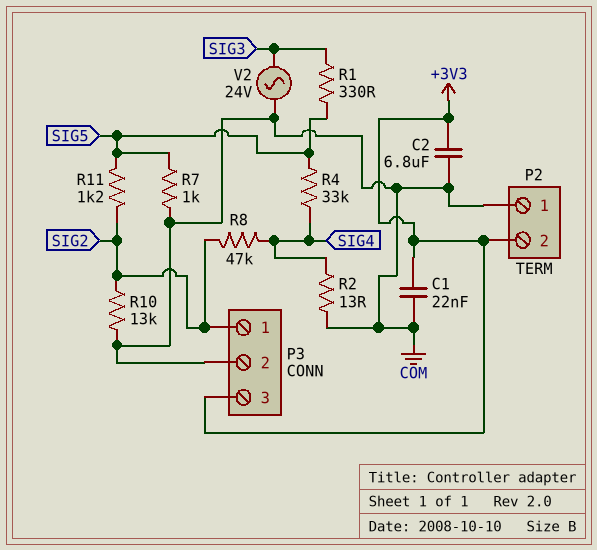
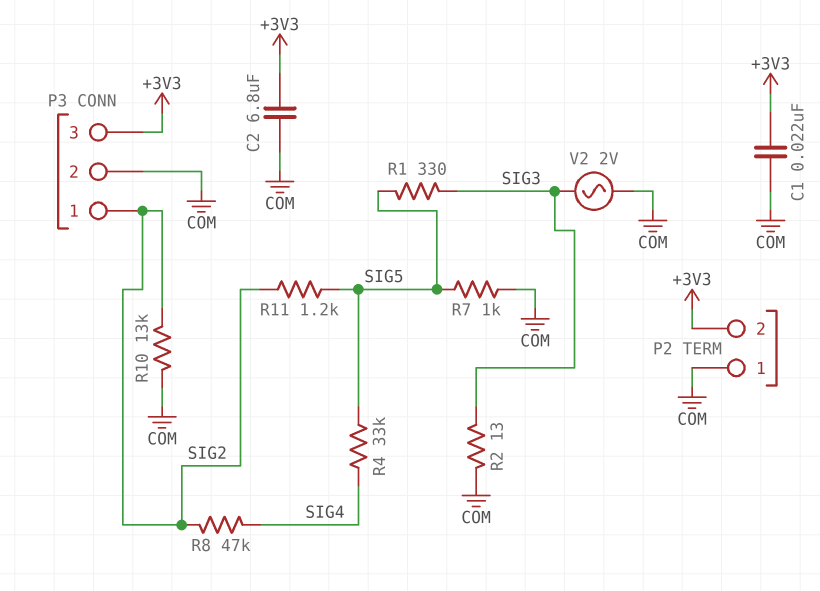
R2: 13 (COM, SIG4) -> 13 (COM, SIG3)
V2: AC 24V (COM, SIG3) -> AC 2V (COM, SIG3)

